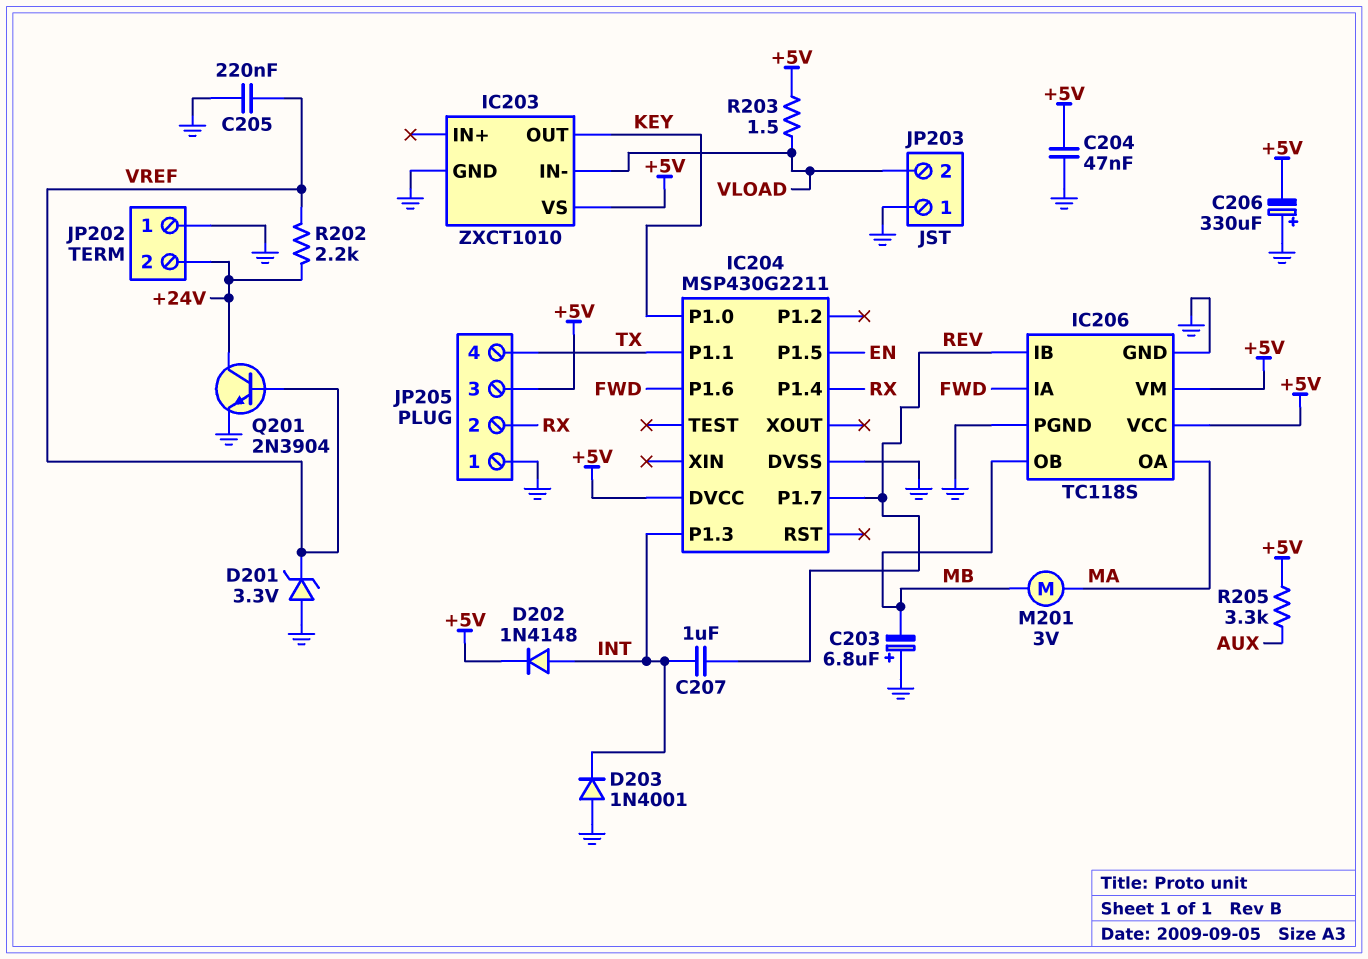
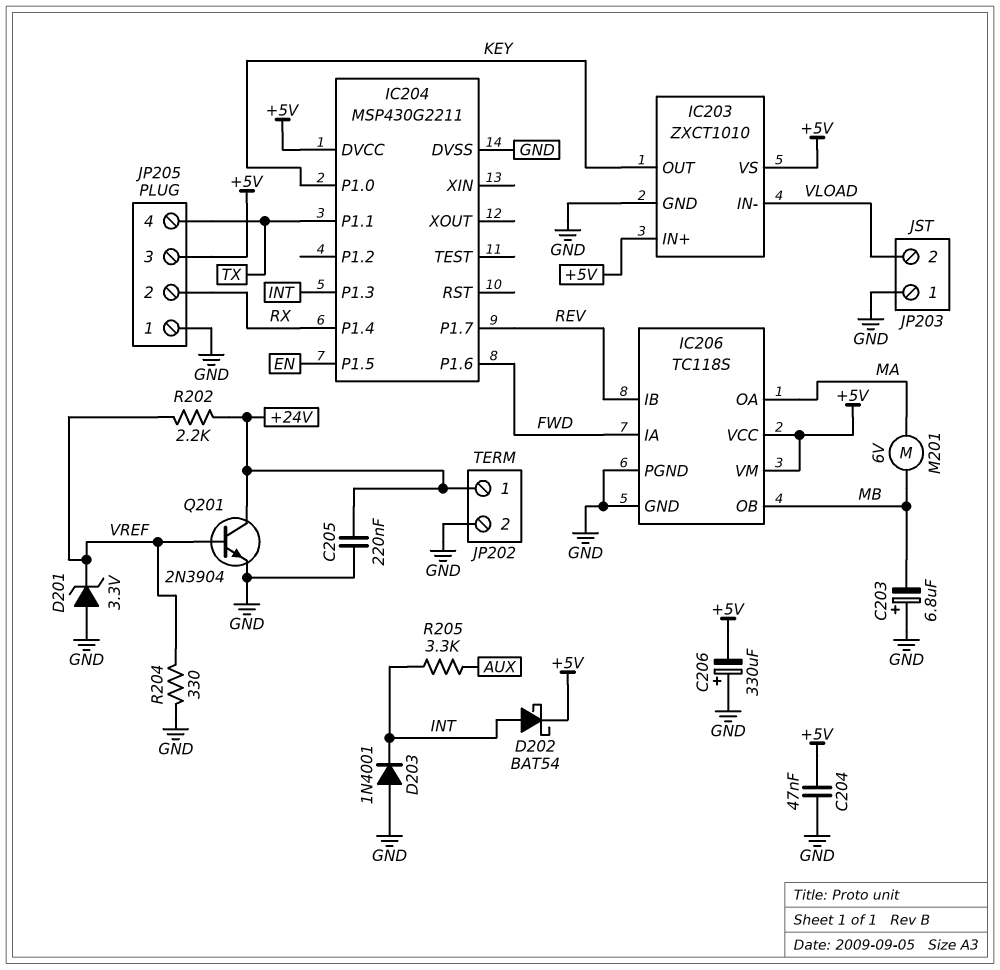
C205: 220nF (GND, VREF) -> 220nF (+24V, GND)
C207: 1uF (INT, REV) -> none
D202: diode 1N4148 (A INT, K +5V) -> schottky BAT54 (A INT, K +5V)
IC203 pin IN+: none -> +5V
JP202 pin 1: GND -> +24V
JP202 pin 2: +24V -> GND
M201: motor 3V (MA, MB) -> motor 6V (MA, MB)
R203: 1.5 (+5V, VLOAD) -> none
R204: none -> 330 (GND, VREF)
R205: 3.3k (+5V, AUX) -> 3.3k (AUX, INT)

